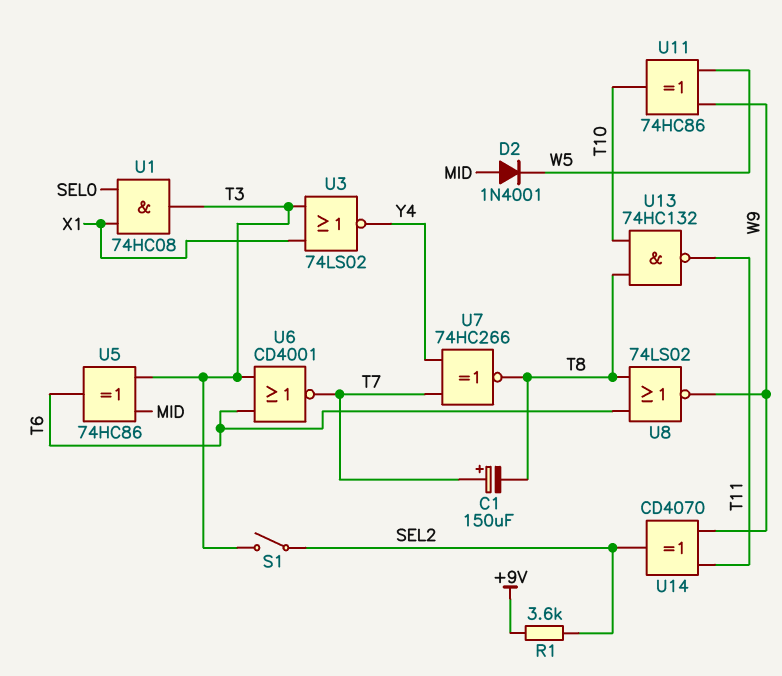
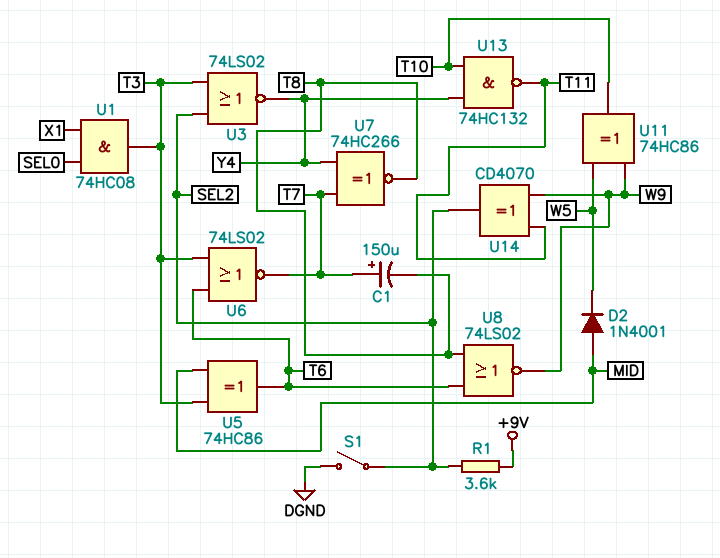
S1: switch (SEL2, T3) -> switch (DGND, SEL2)
U3: NOR 74LS02 (in T3, in X1, out Y4) -> NOR 74LS02 (in SEL2, in T3, out Y4)
U6: NOR CD4001 (in T3, in T6, out T7) -> NOR 74LS02 (in T3, in T6, out T7)
U13: NAND 74HC132 (in T8, in T10, out T11) -> NAND 74HC132 (in T10, in Y4, out T11)

